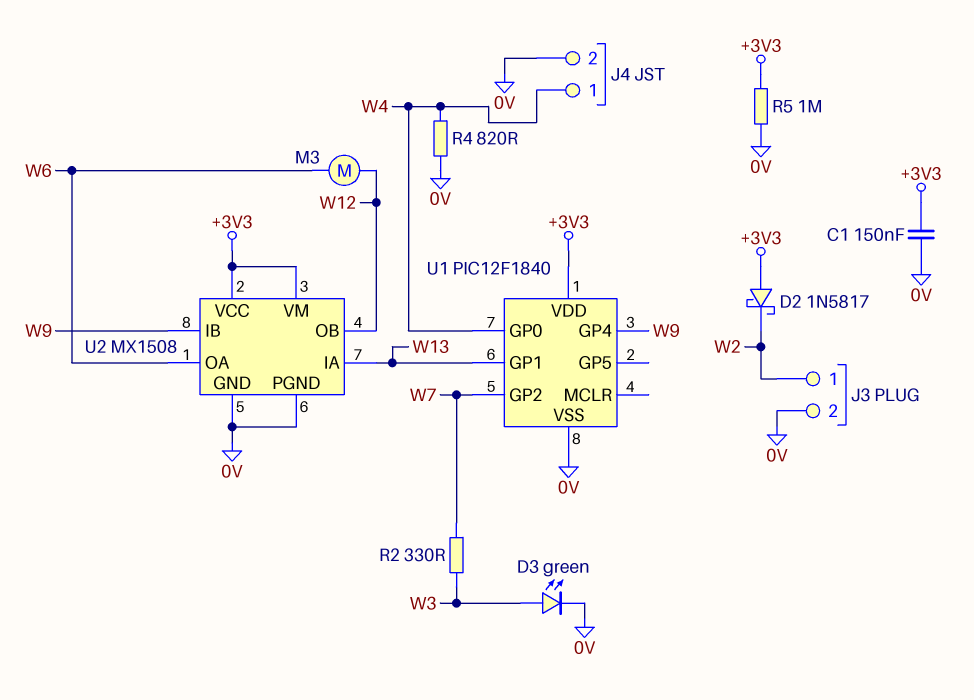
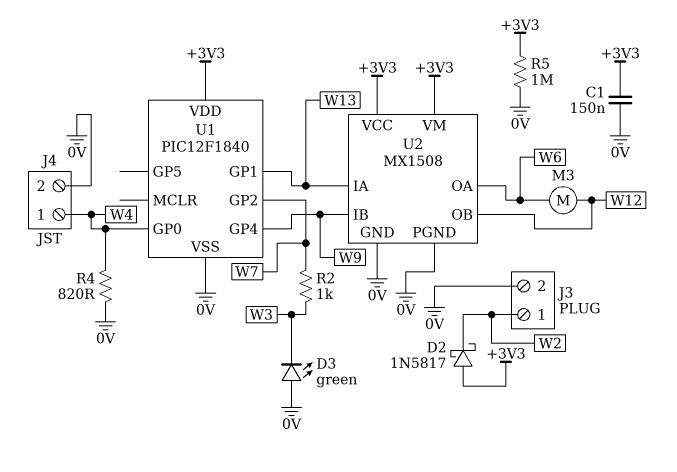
D3: LED green (A W3, K 0V) -> LED green (A 0V, K W3)
R2: 330 (W3, W7) -> 1k (W3, W7)

